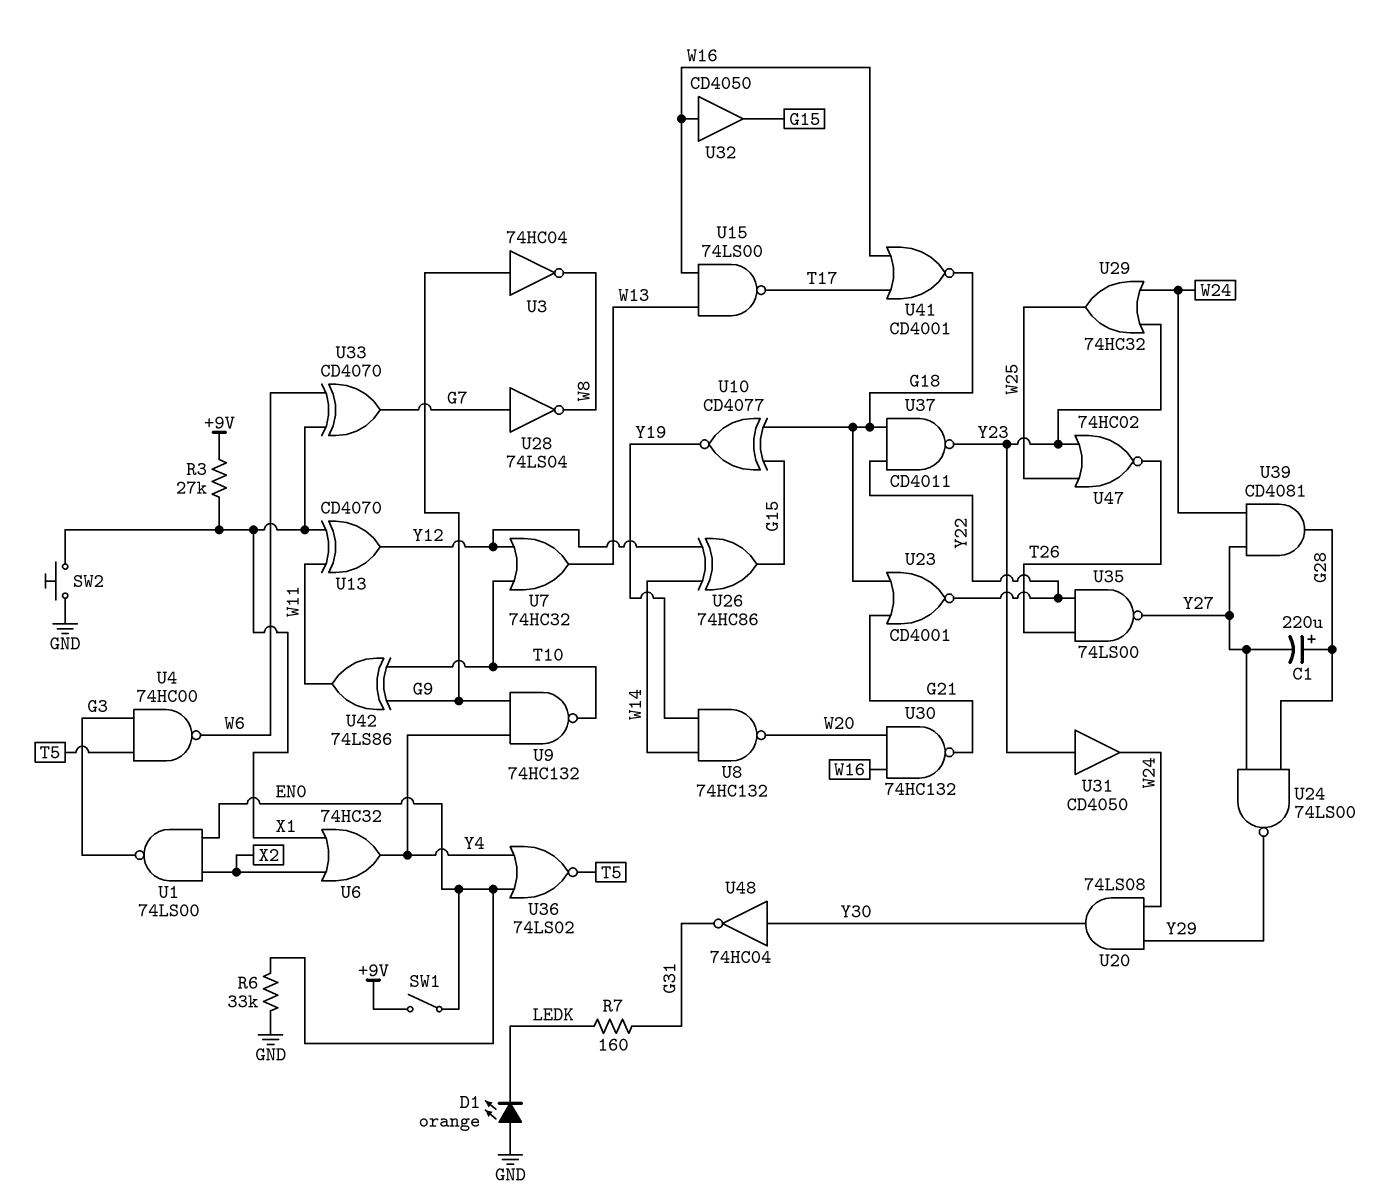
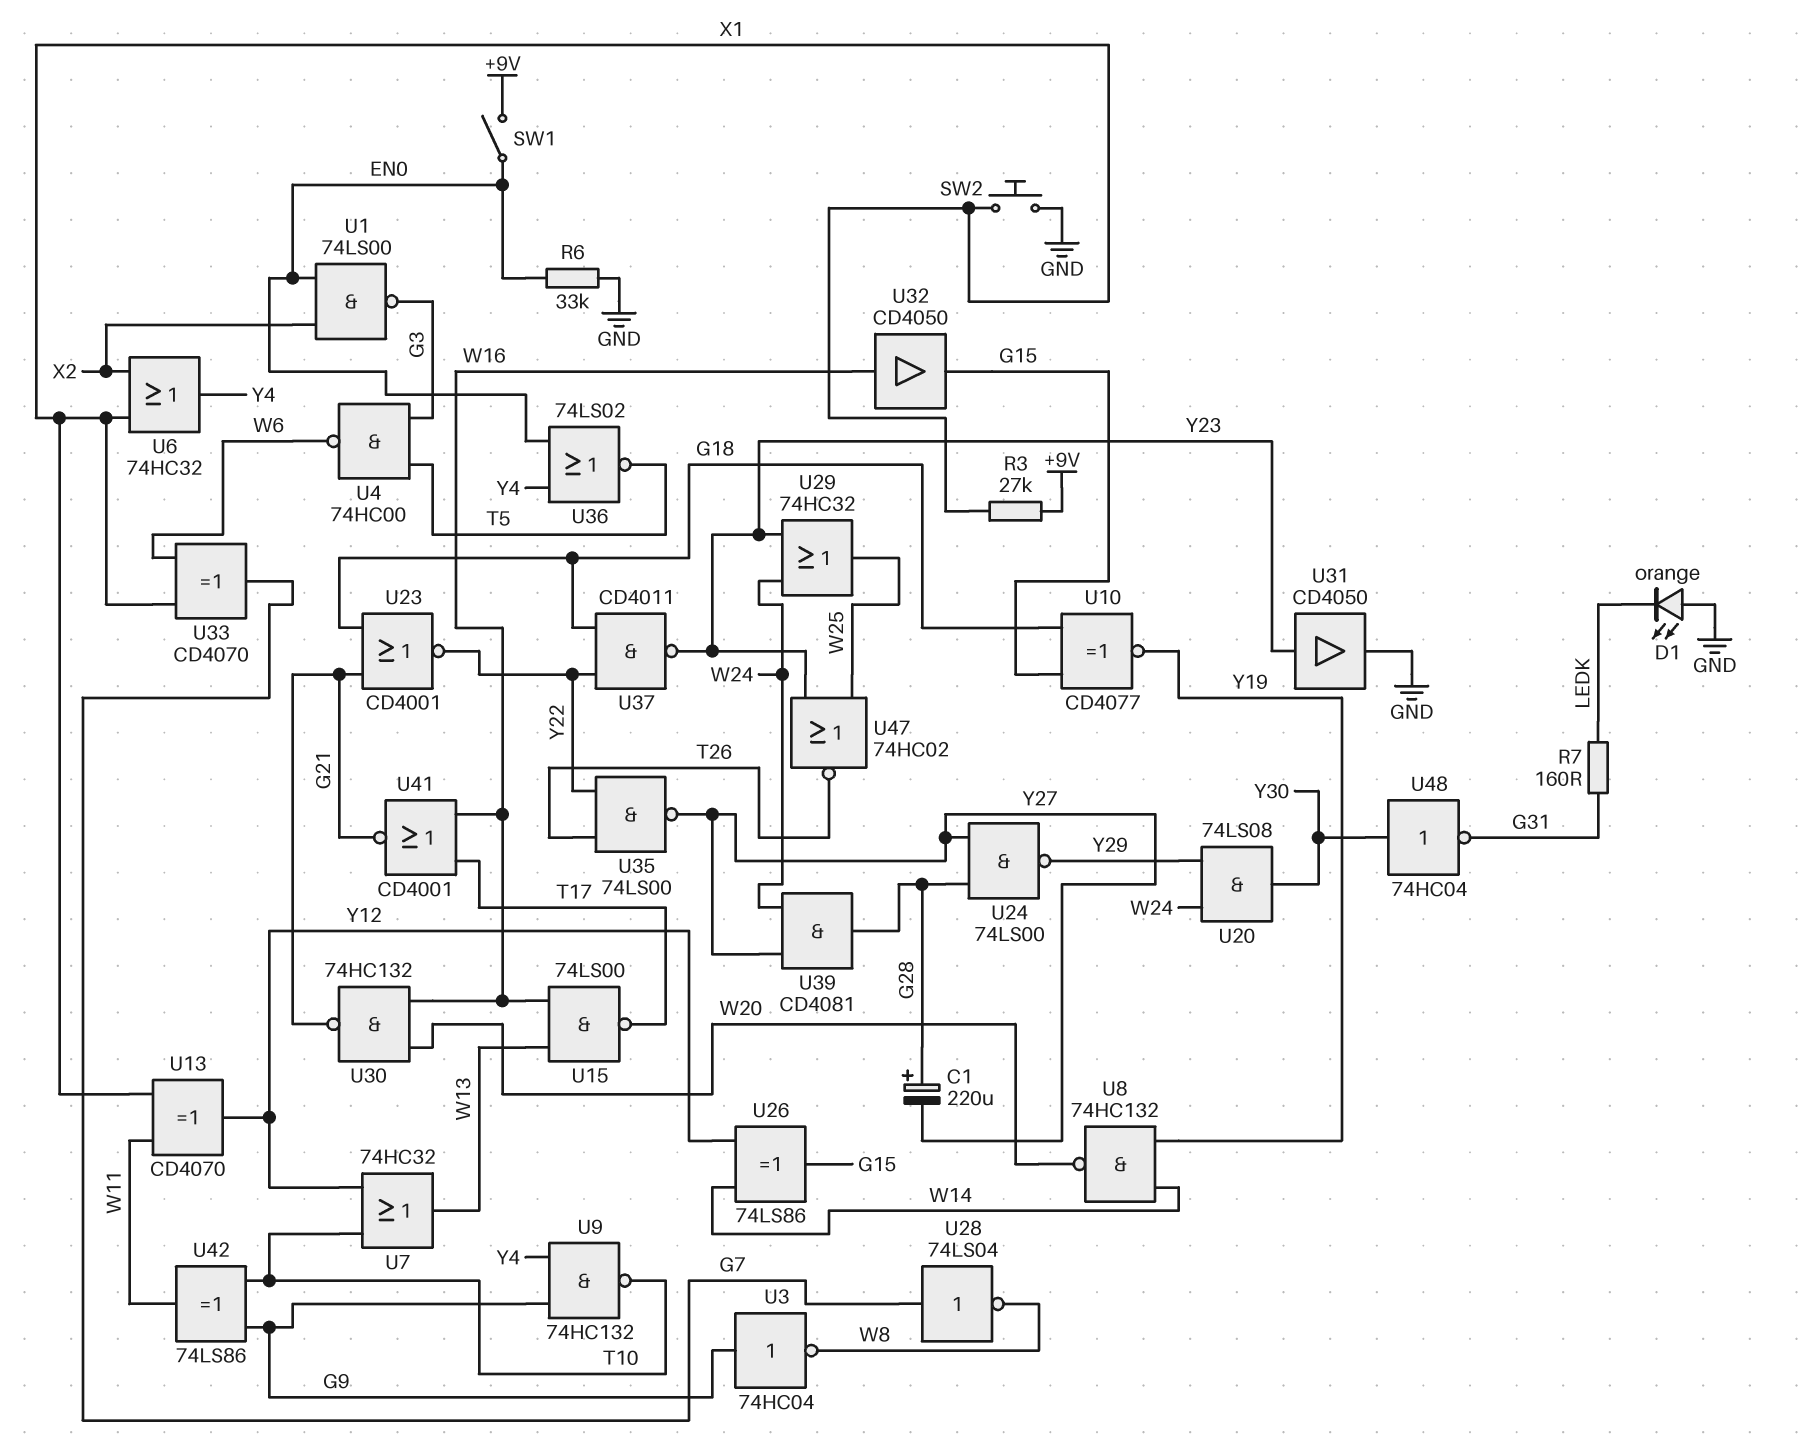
U26: XOR 74HC86 (in W14, in Y12, out G15) -> XOR 74LS86 (in W14, in Y12, out G15)
U31: buffer CD4050 (in Y23, out W24) -> buffer CD4050 (in Y23, out GND)
U41: NOR CD4001 (in T17, in W16, out G18) -> NOR CD4001 (in T17, in W16, out G21)

